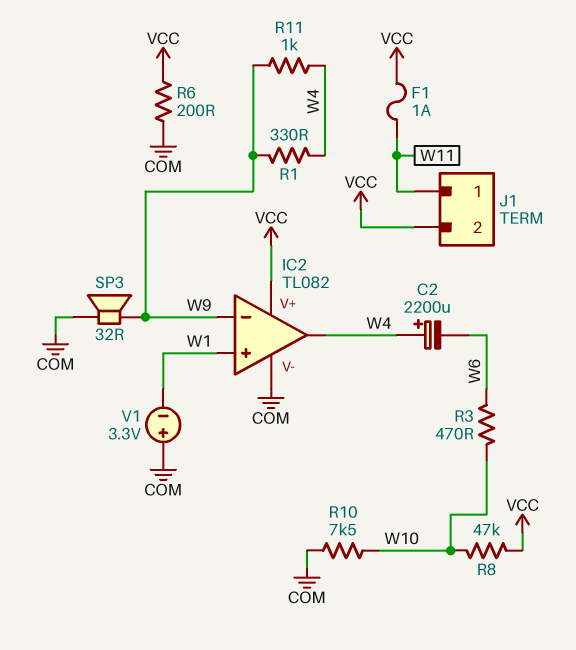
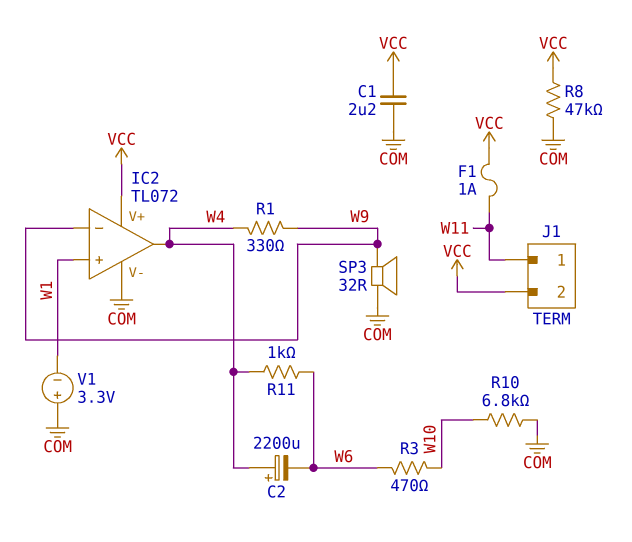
C1: none -> 2.2uF (COM, VCC)
IC2: TL082 -> TL072
R6: 200 (COM, VCC) -> none
R8: 47k (VCC, W10) -> 47k (COM, VCC)
R10: 7.5k (COM, W10) -> 6.8k (COM, W10)
R11: 1k (W4, W9) -> 1k (W4, W6)

